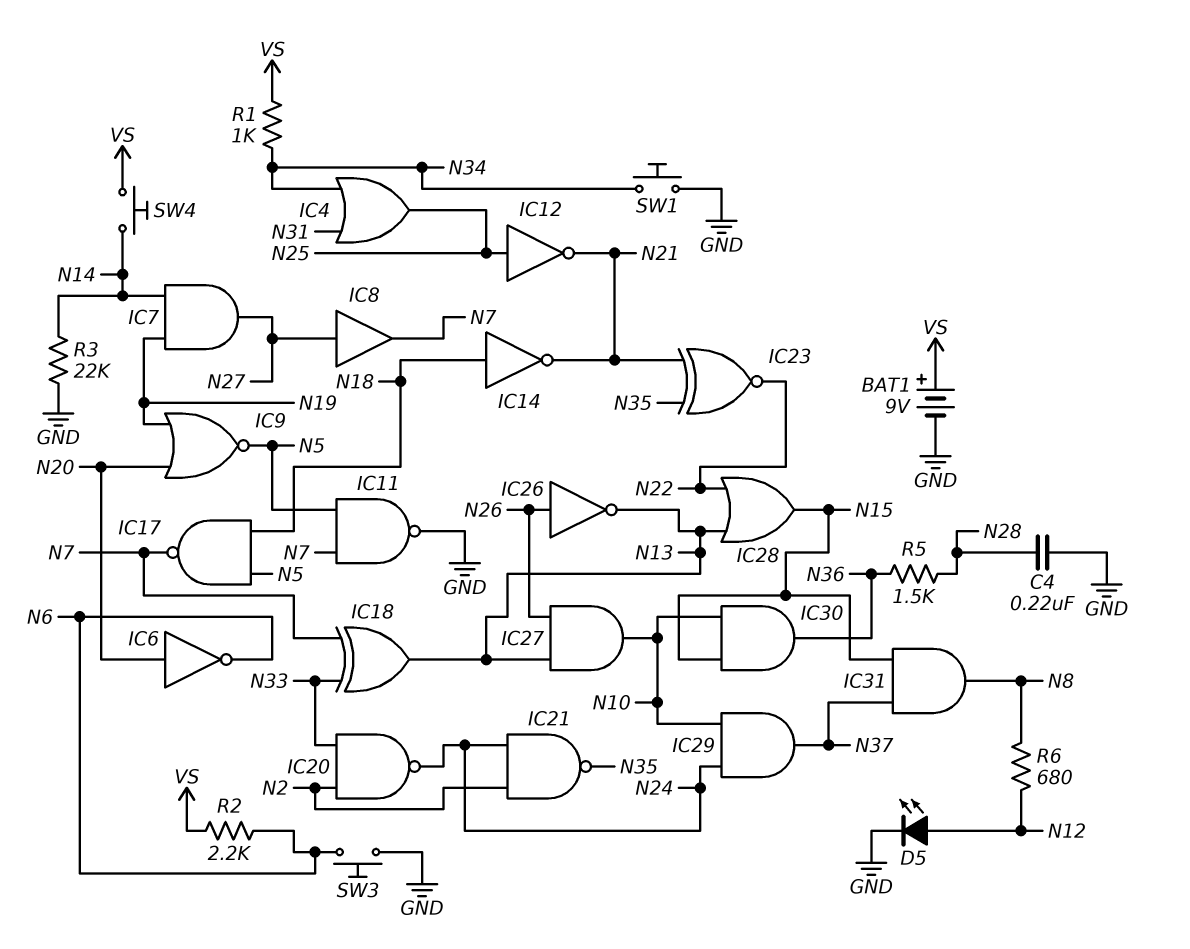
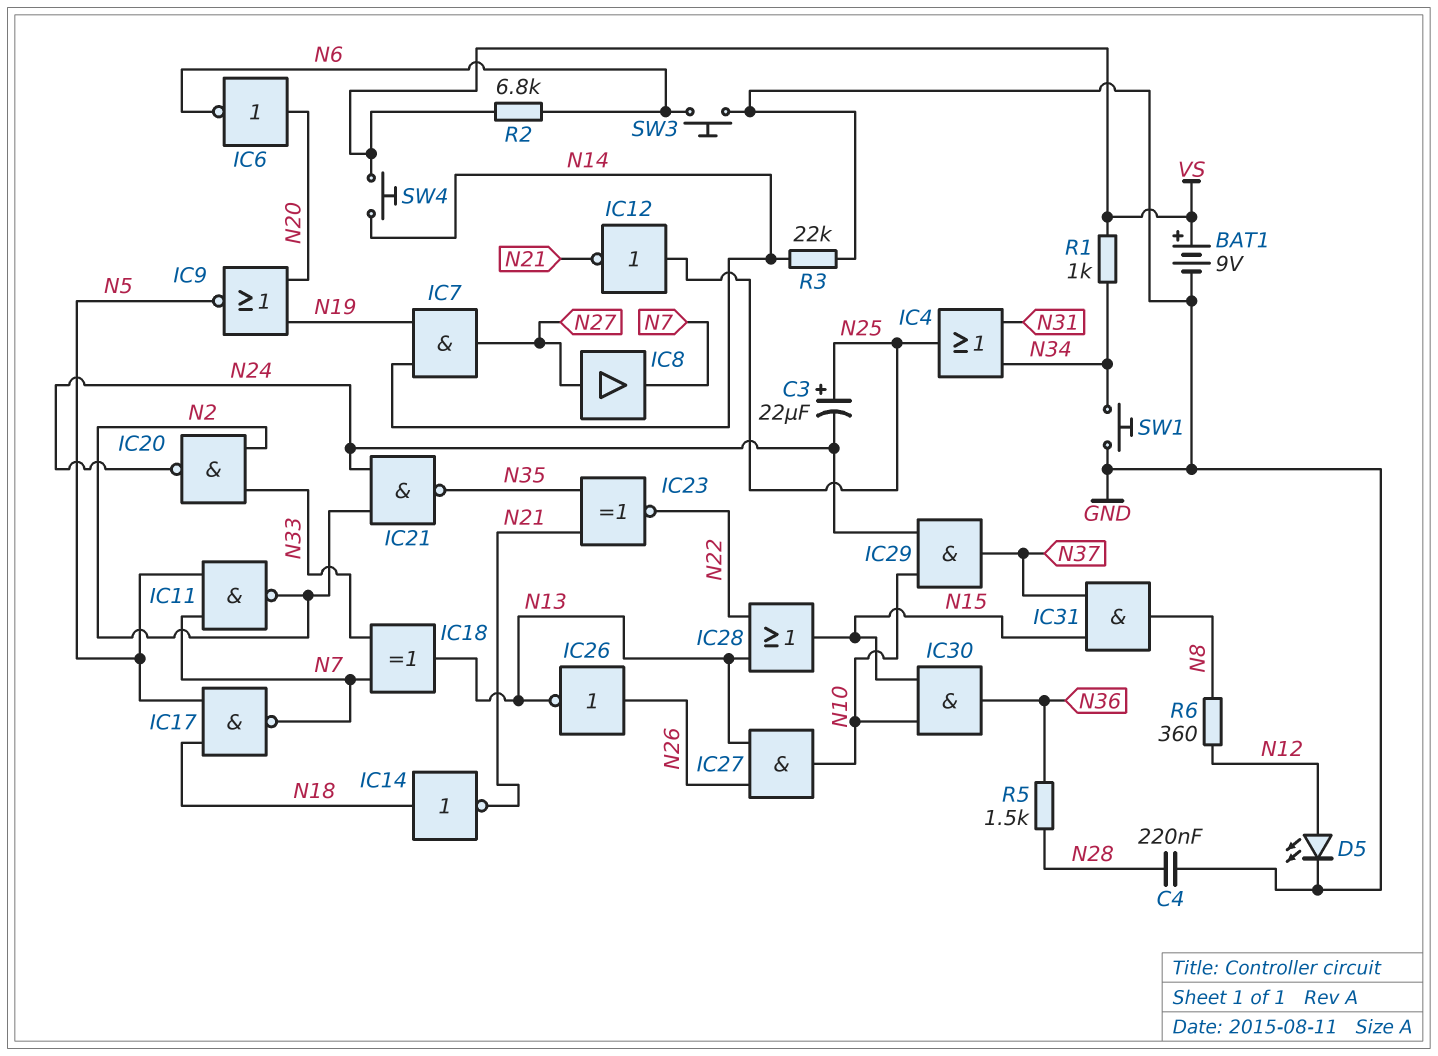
C3: none -> 22uF (plus N25, minus N24)
IC11: NAND (in N5, in N7, out GND) -> NAND (in N5, in N7, out N2)
R2: 2.2k (N6, VS) -> 6.8k (N6, VS)
R6: 680 (N8, N12) -> 360 (N8, N12)

